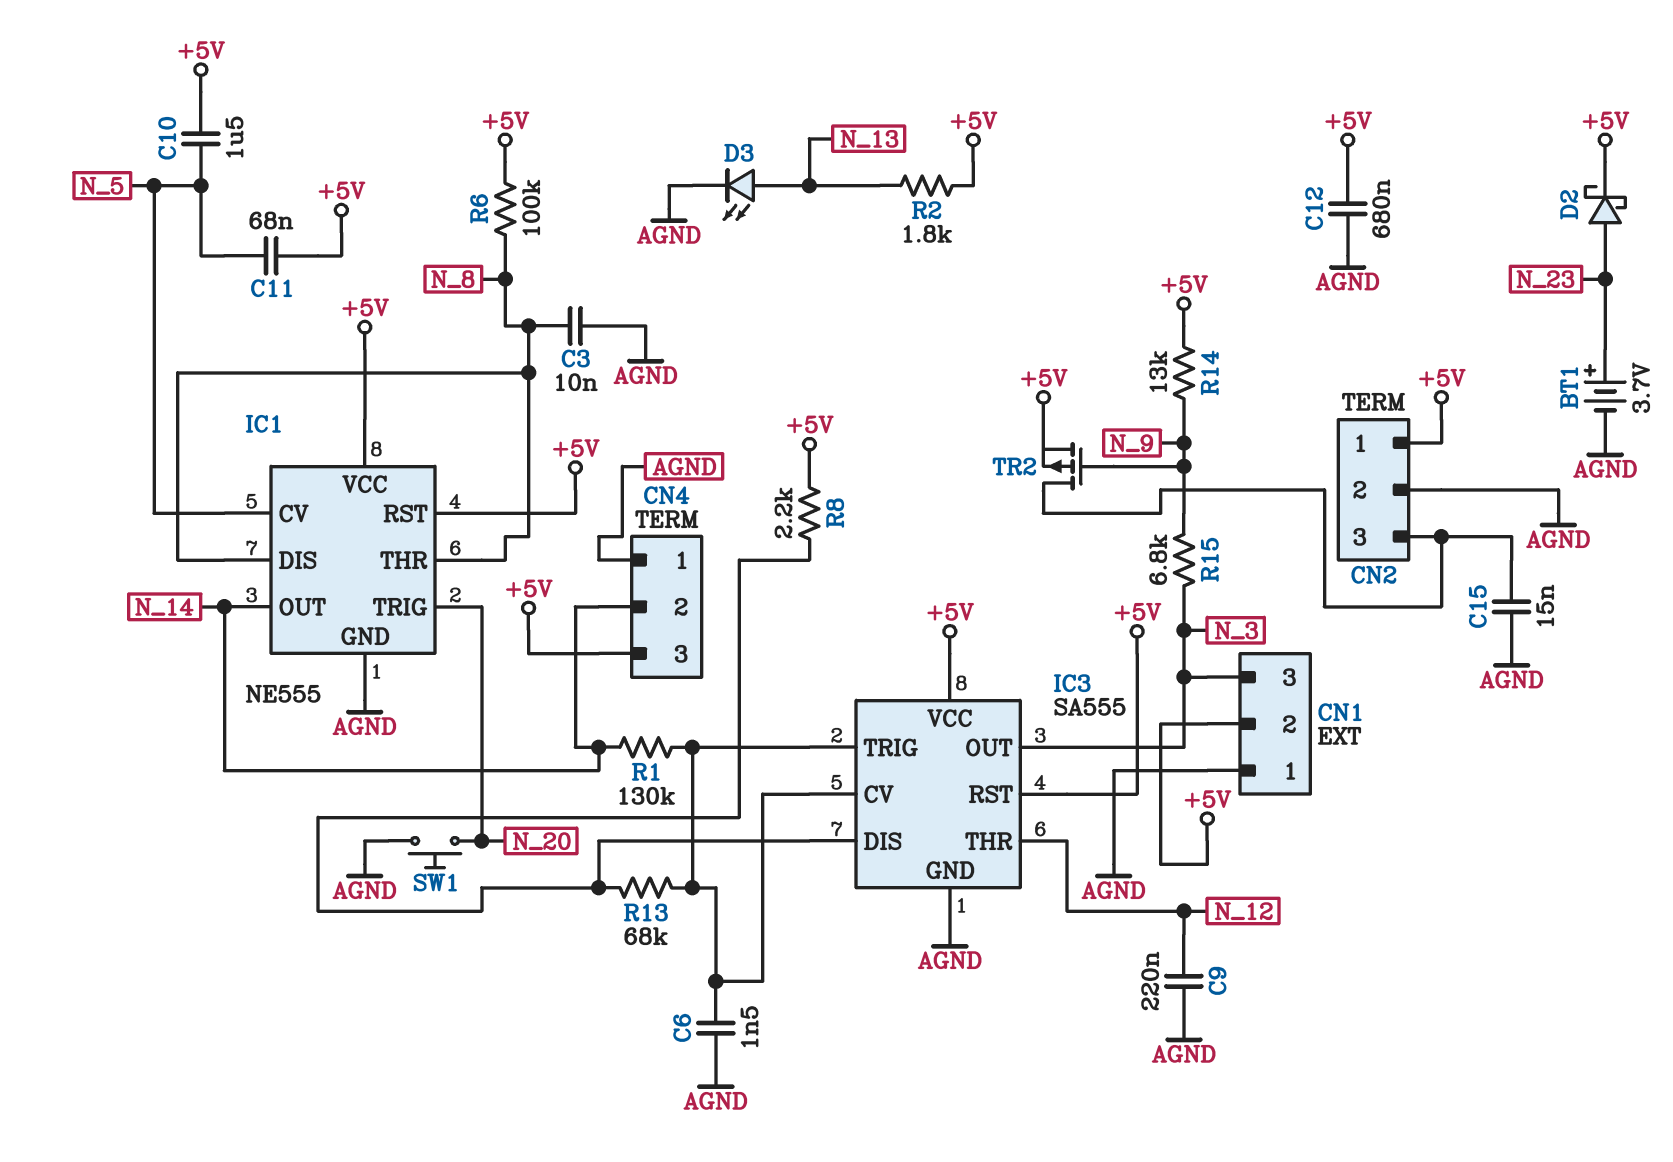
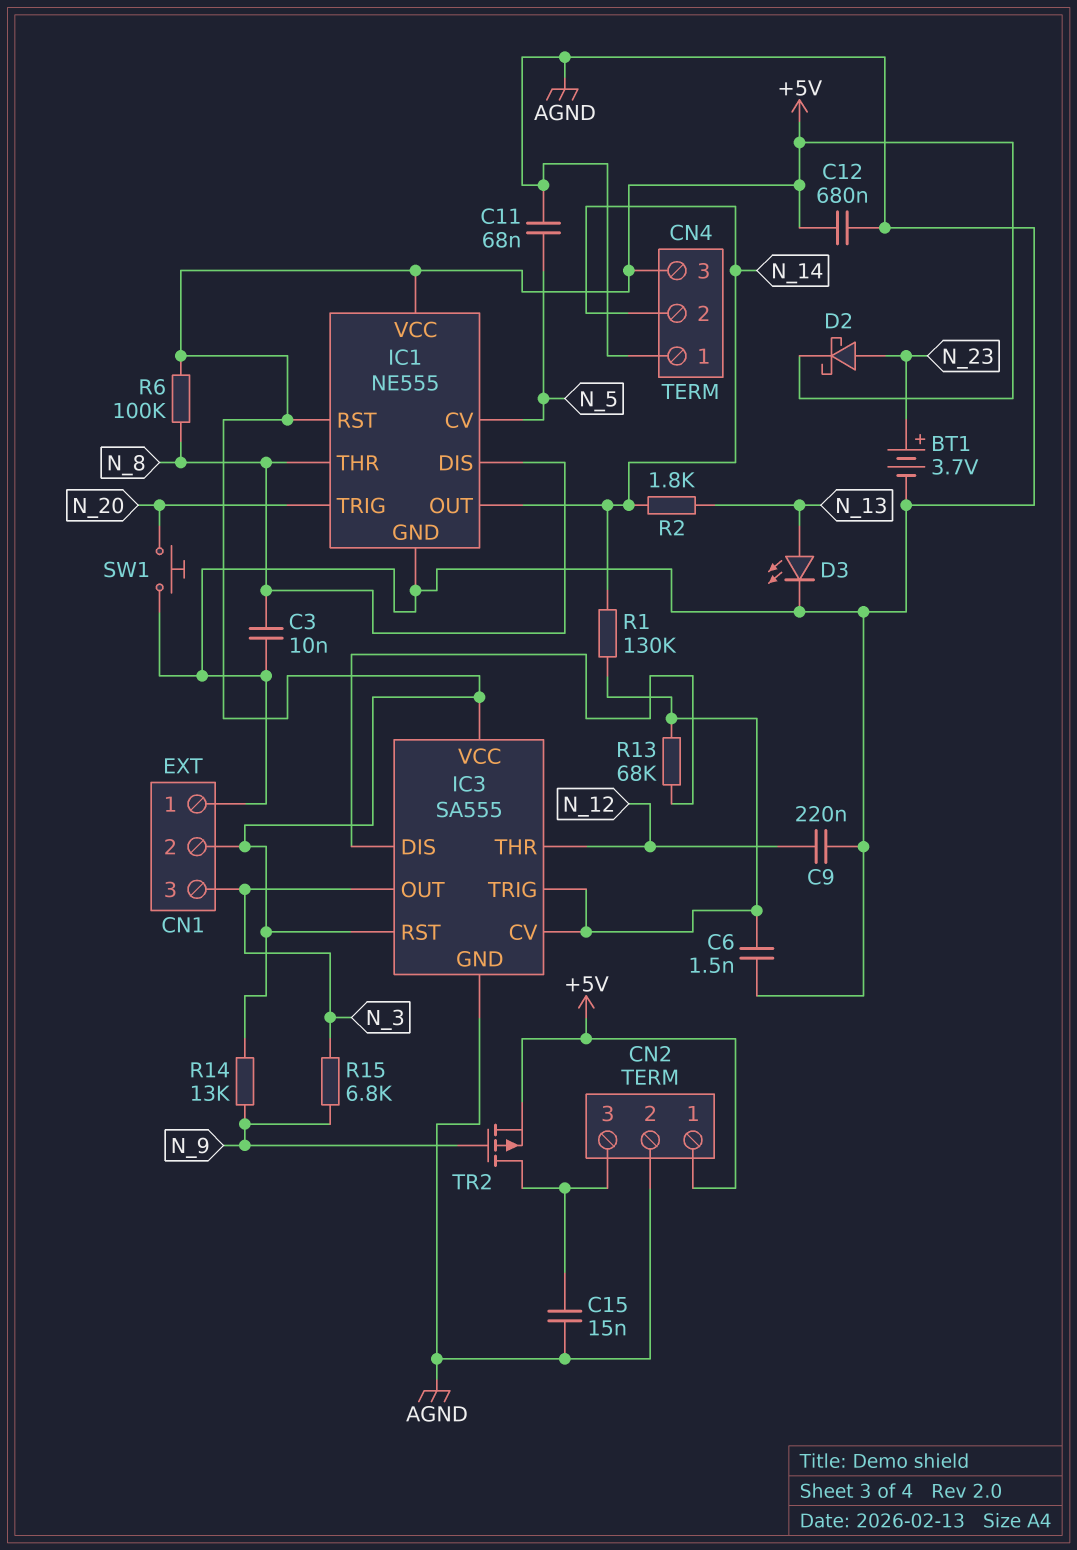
C10: 1.5uF (+5V, N_5) -> none
C11: 68nF (+5V, N_5) -> 68nF (AGND, N_5)
R2: 1.8k (+5V, N_13) -> 1.8k (N_13, N_14)
R8: 2.2k (+5V, IC3/DIS) -> none

